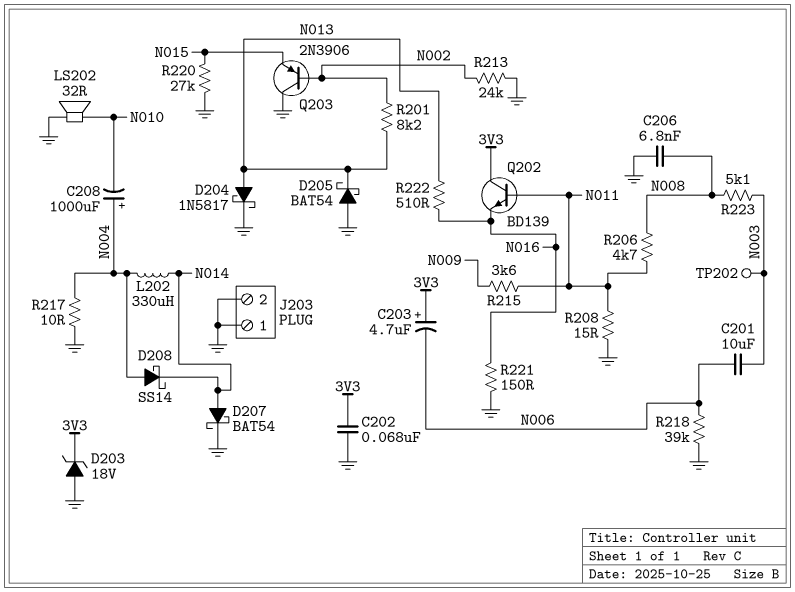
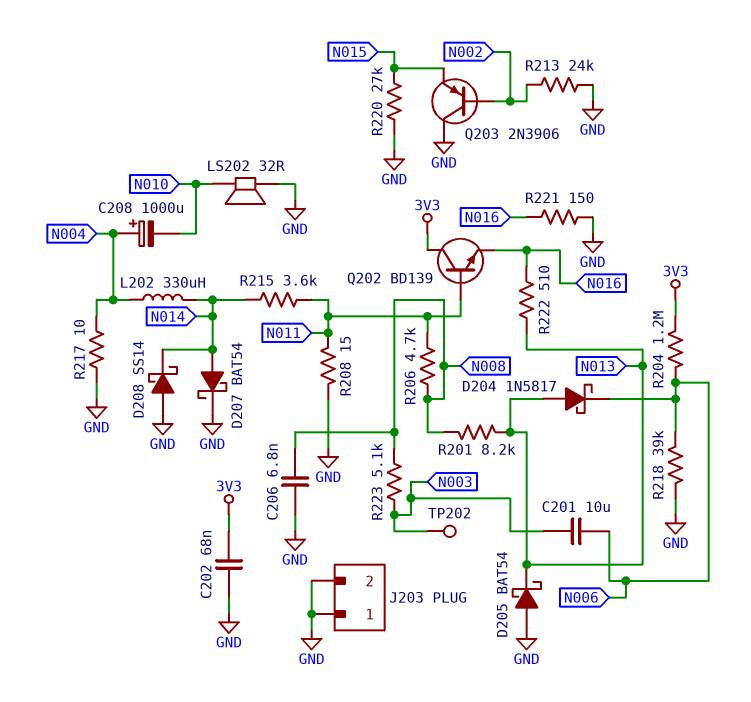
C203: 4.7uF (plus 3V3, minus N006) -> none
D203: zener 18V (A GND, K 3V3) -> none
D204: schottky 1N5817 (A N013, K GND) -> schottky 1N5817 (A N013, K N006)
D208: schottky SS14 (A N004, K N014) -> schottky SS14 (A GND, K N014)
R201: 8.2k (N002, N013) -> 8.2k (N008, N013)
R204: none -> 1.2M (3V3, N006)
R215: 3.6k (N009, N011) -> 3.6k (N011, N014)

